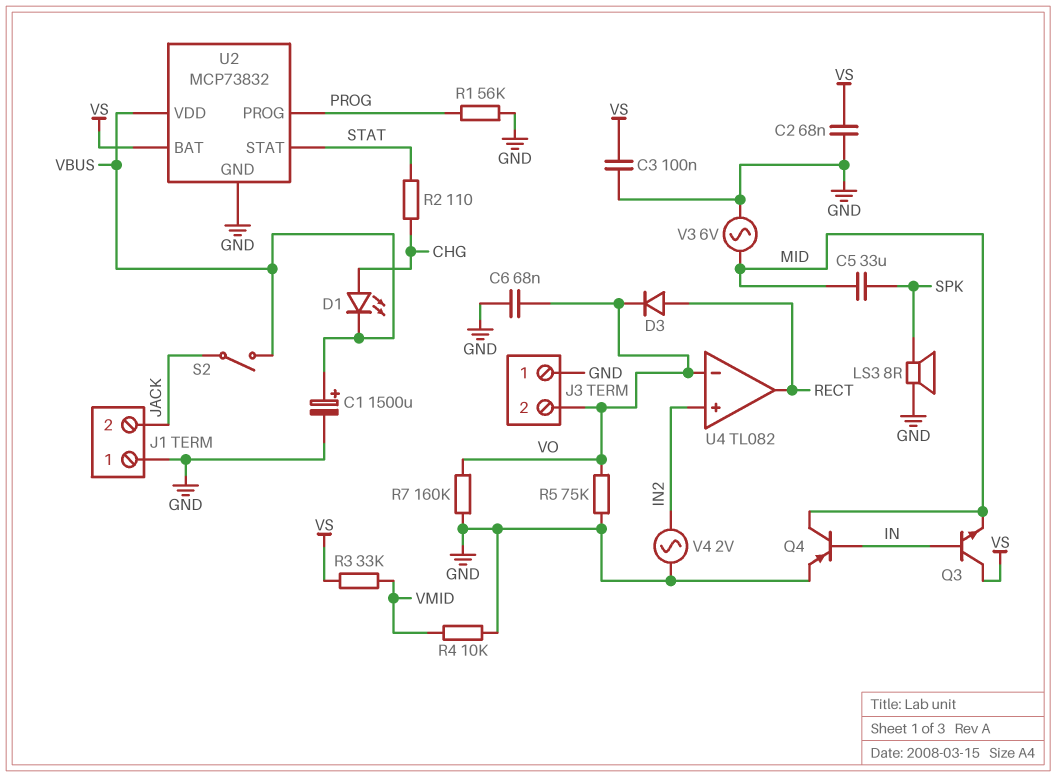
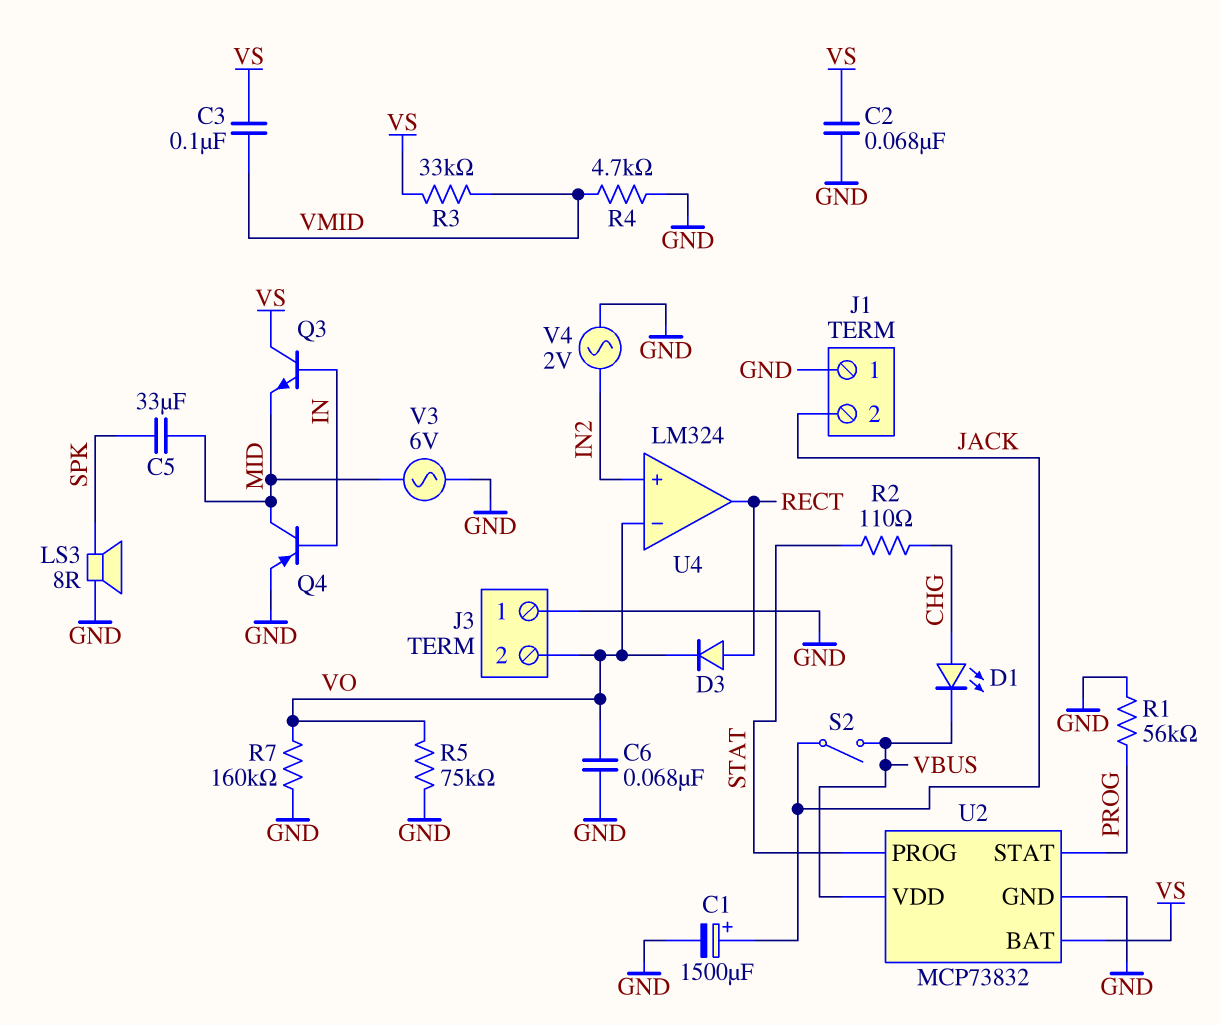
C1: 1500uF (plus VBUS, minus GND) -> 1500uF (plus JACK, minus GND)
C3: 100nF (GND, VS) -> 100nF (VMID, VS)
R4: 10k (GND, VMID) -> 4.7k (GND, VMID)
U2 pin PROG: PROG -> STAT
U2 pin STAT: STAT -> PROG
U4: TL082 -> LM324

